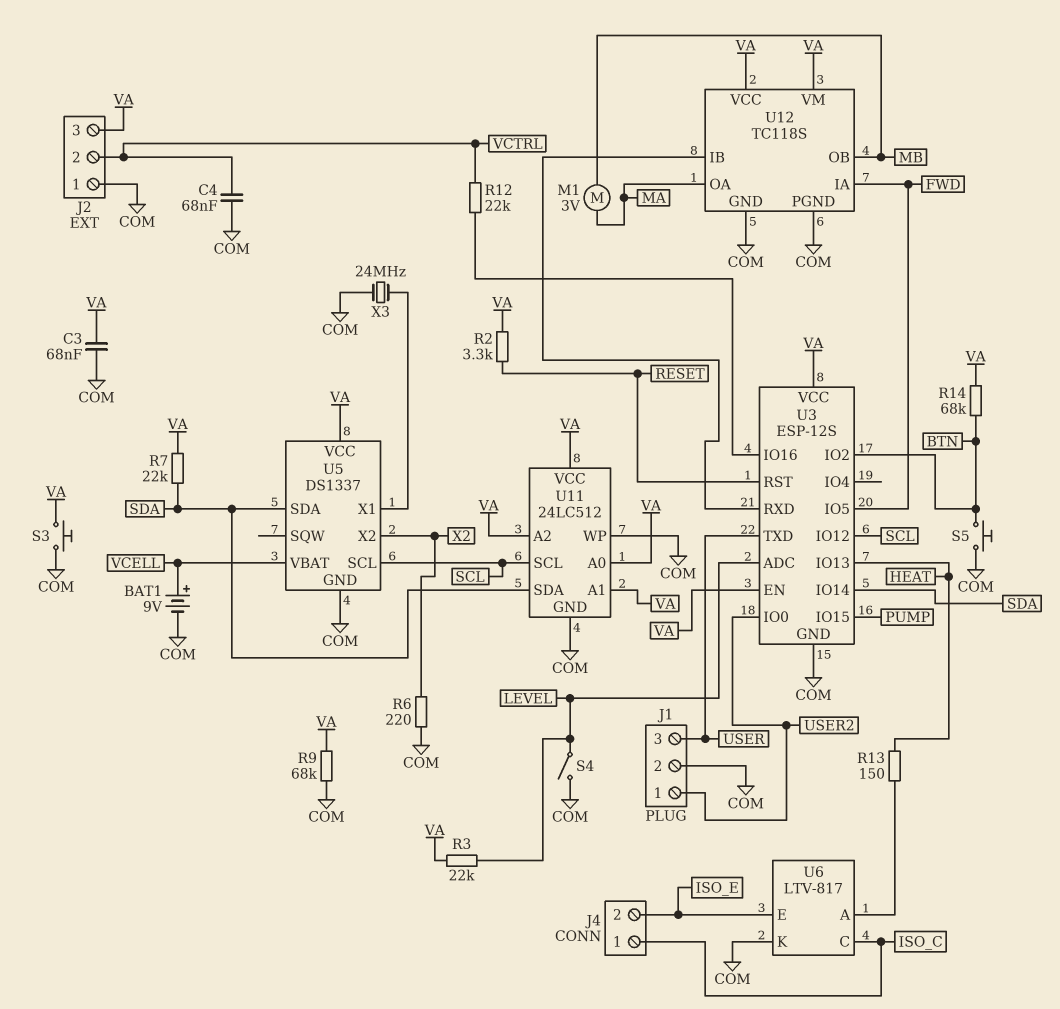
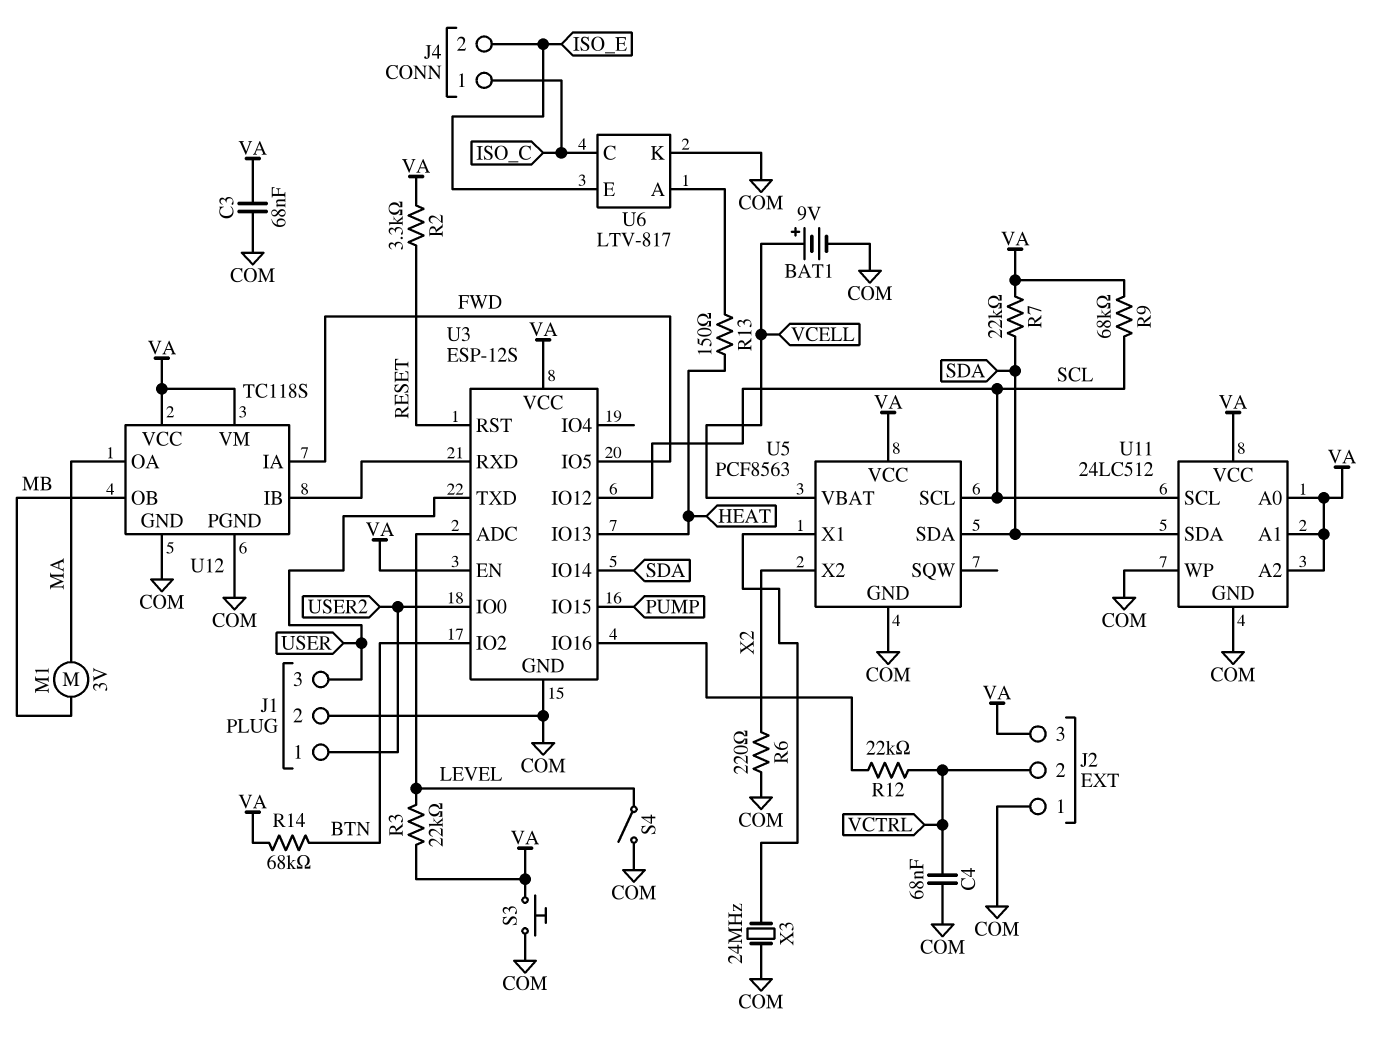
R9: 68k (COM, VA) -> 68k (SCL, VA)
S5: button (BTN, COM) -> none
U5: DS1337 -> PCF8563

